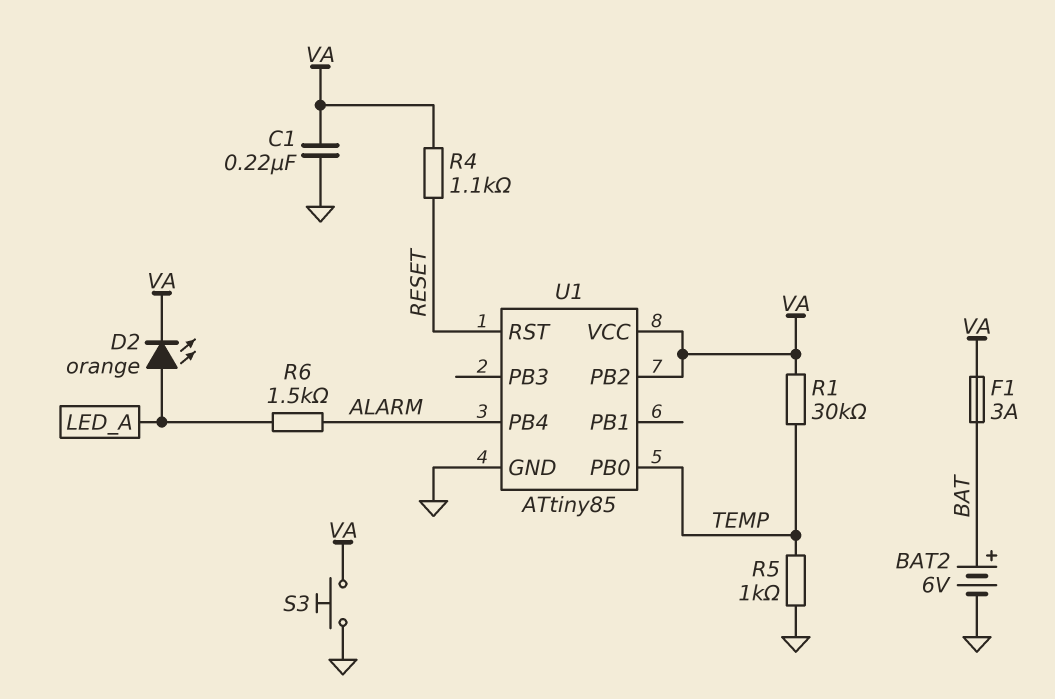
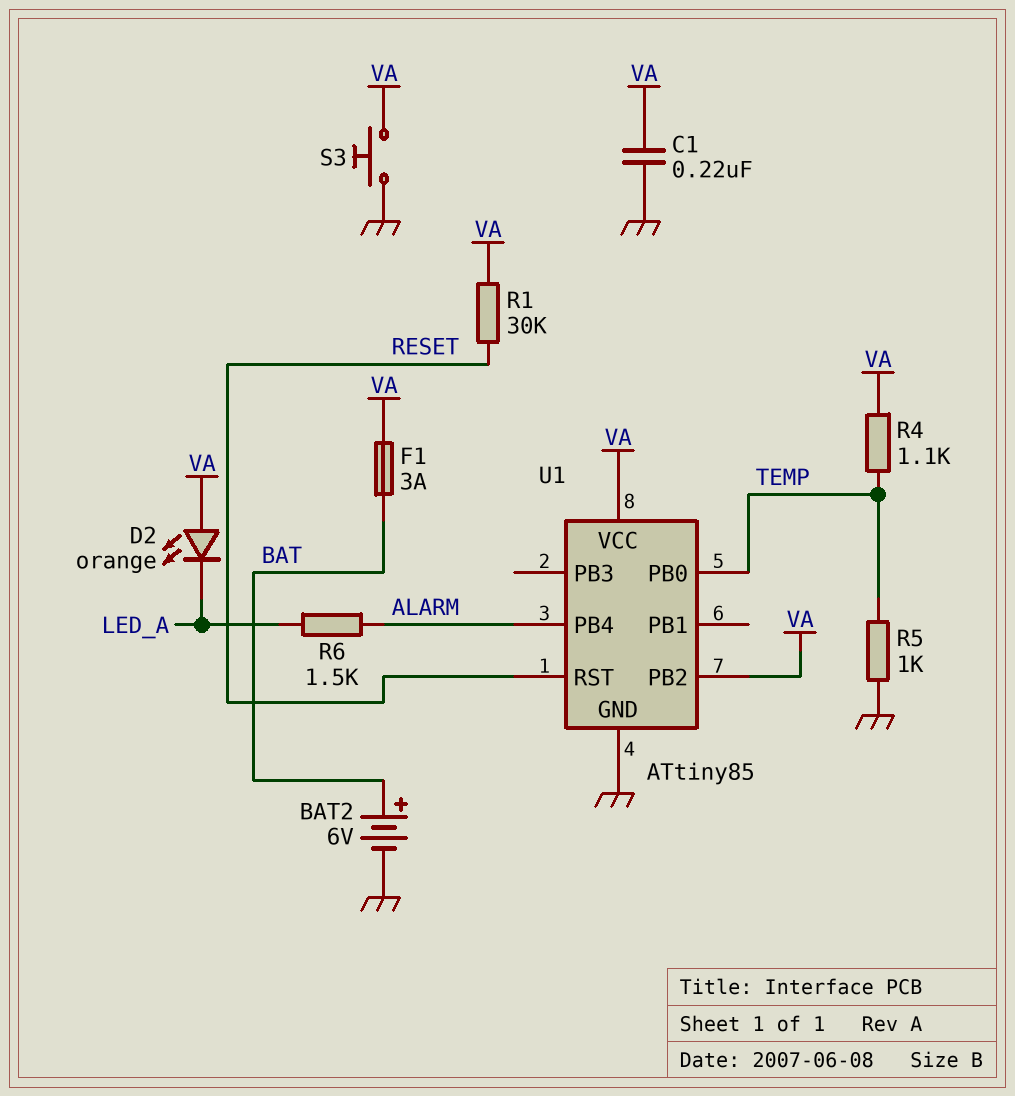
D2: LED orange (A LED_A, K VA) -> LED orange (A VA, K LED_A)
R1: 30k (TEMP, VA) -> 30k (RESET, VA)
R4: 1.1k (RESET, VA) -> 1.1k (TEMP, VA)

